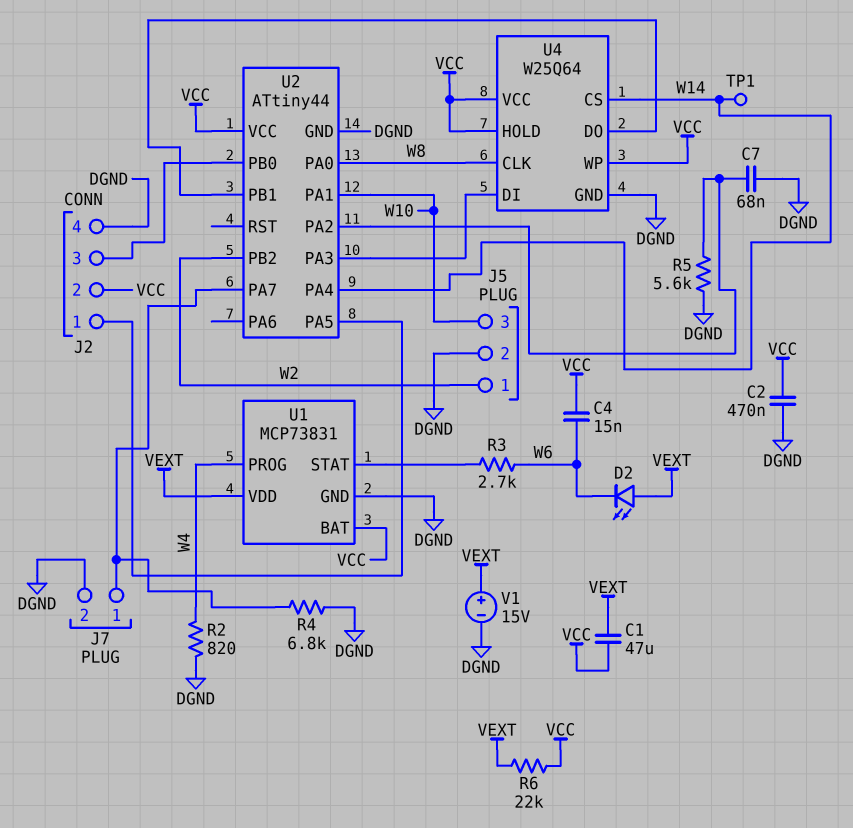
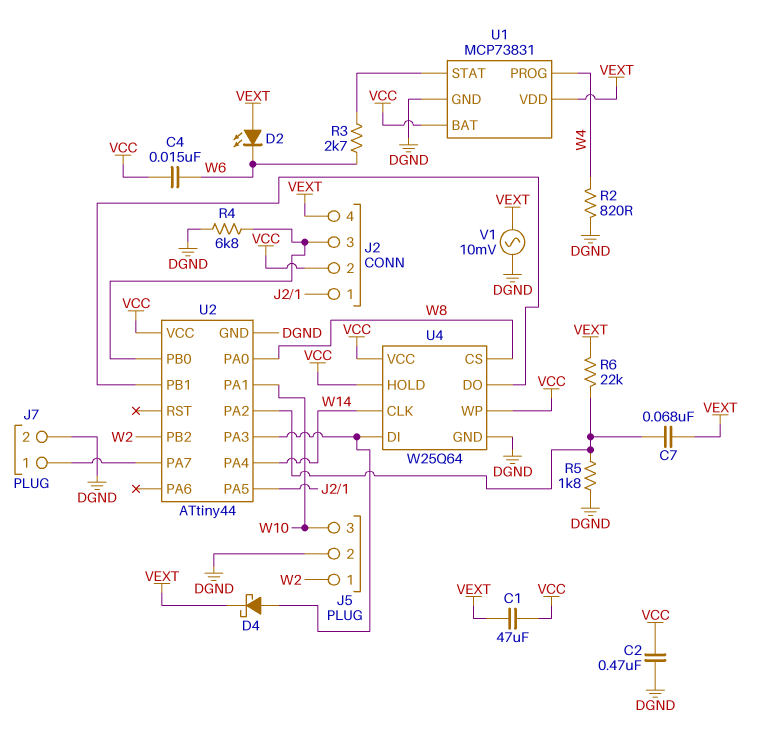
C7: 68nF (DGND, U2/PA2) -> 68nF (U2/PA2, VEXT)
D4: none -> schottky (A U2/PA3, K VEXT)
J2 pin 4: DGND -> VEXT
R4: 6.8k (DGND, J7/1) -> 6.8k (DGND, J2/3)
R5: 5.6k (DGND, U2/PA2) -> 1.8k (DGND, U2/PA2)
R6: 22k (VCC, VEXT) -> 22k (U2/PA2, VEXT)
TP1: test point (W14) -> none
U4 pin CLK: W8 -> W14
U4 pin CS: W14 -> W8
V1: 15V (plus VEXT, minus DGND) -> AC 10mV (DGND, VEXT)

